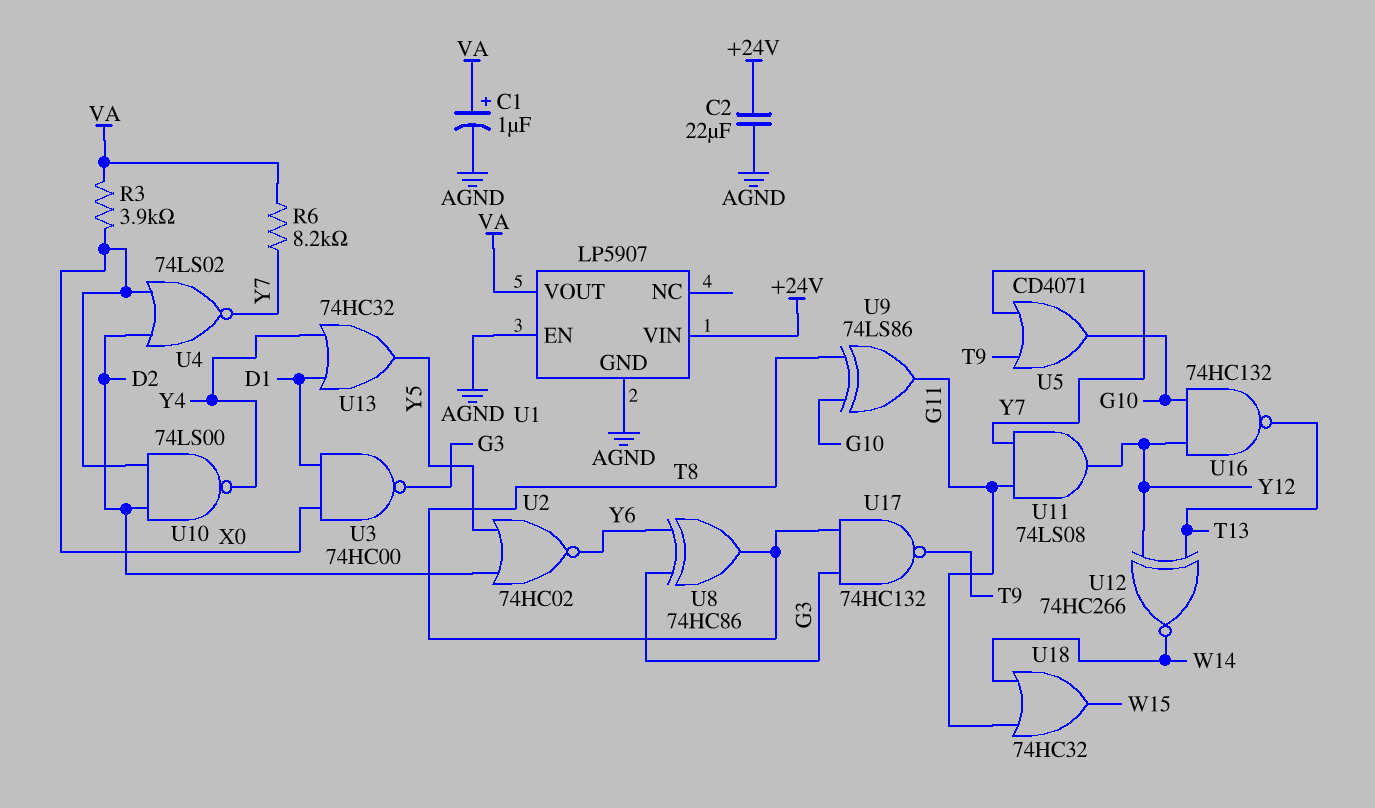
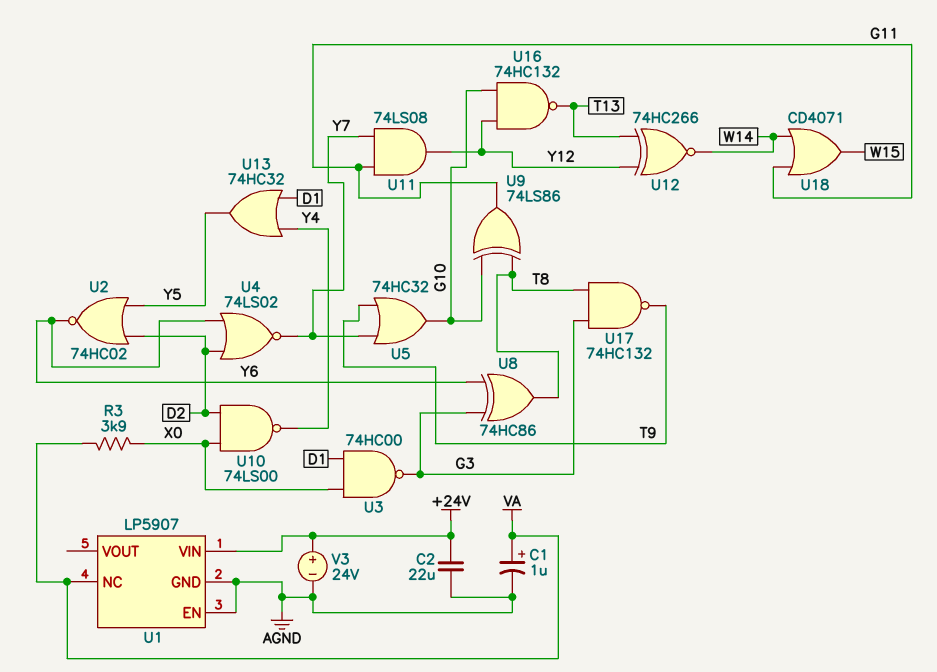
R6: 8.2k (VA, Y7) -> none
U1 pin NC: none -> VA
U1 pin VOUT: VA -> none
U4: NOR 74LS02 (in D2, in X0, out Y7) -> NOR 74LS02 (in D2, in Y6, out Y7)
U5: OR CD4071 (in T9, in Y7, out G10) -> OR 74HC32 (in T9, in Y7, out G10)
U18: OR 74HC32 (in G11, in W14, out W15) -> OR CD4071 (in G11, in W14, out W15)
V3: none -> 24V (plus +24V, minus AGND)

